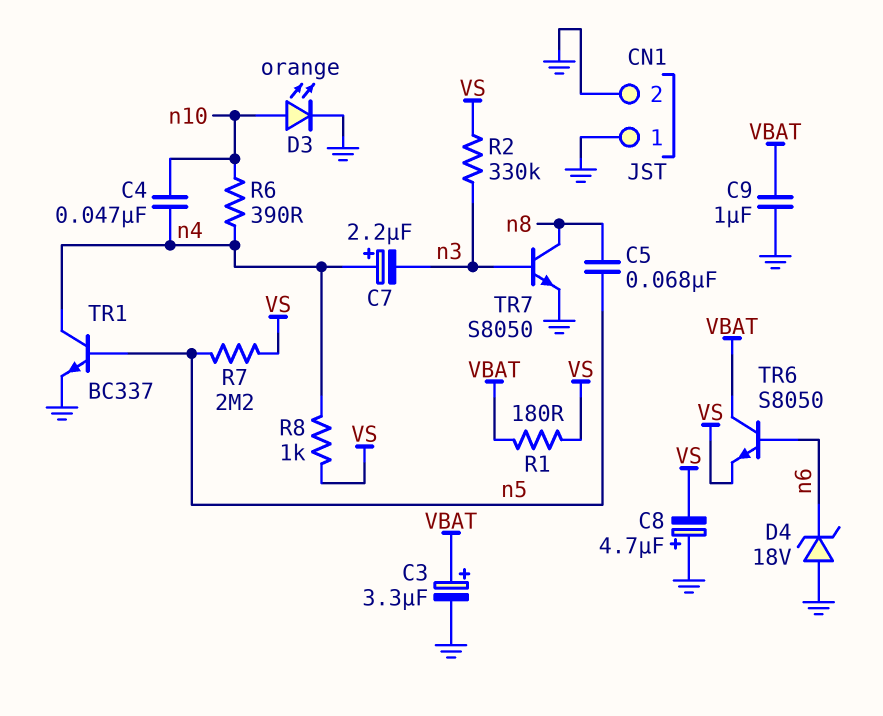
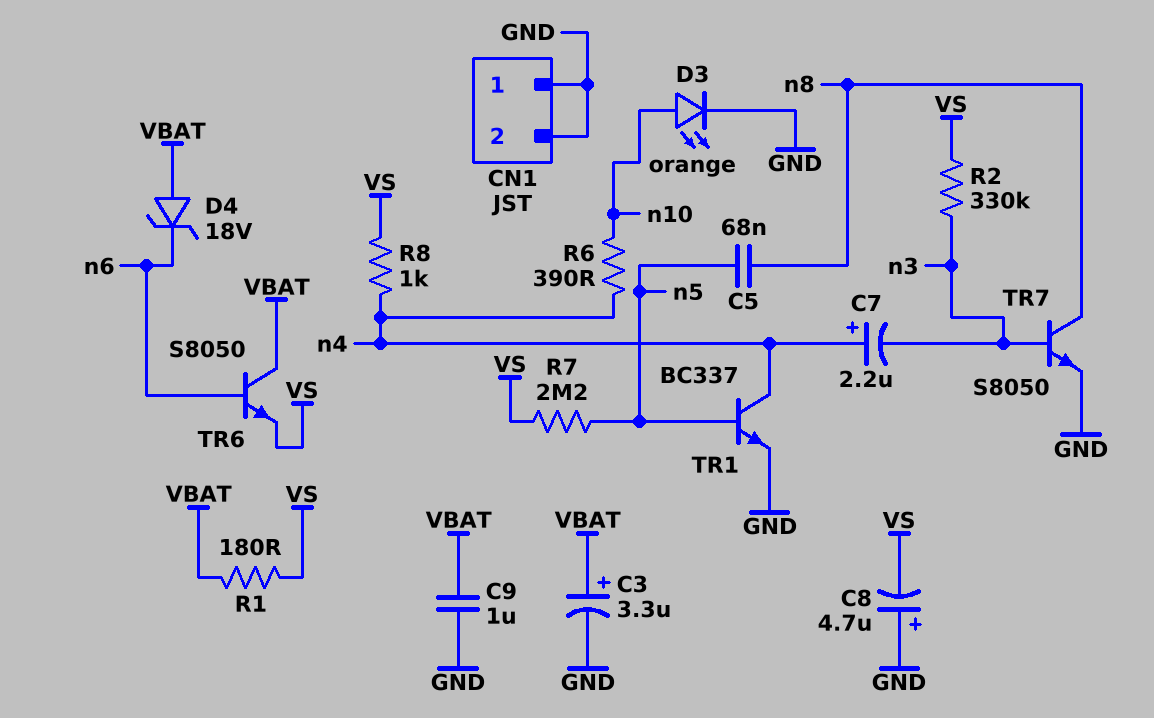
C4: 47nF (n4, n10) -> none
D4: zener 18V (A GND, K n6) -> zener 18V (A VBAT, K n6)

